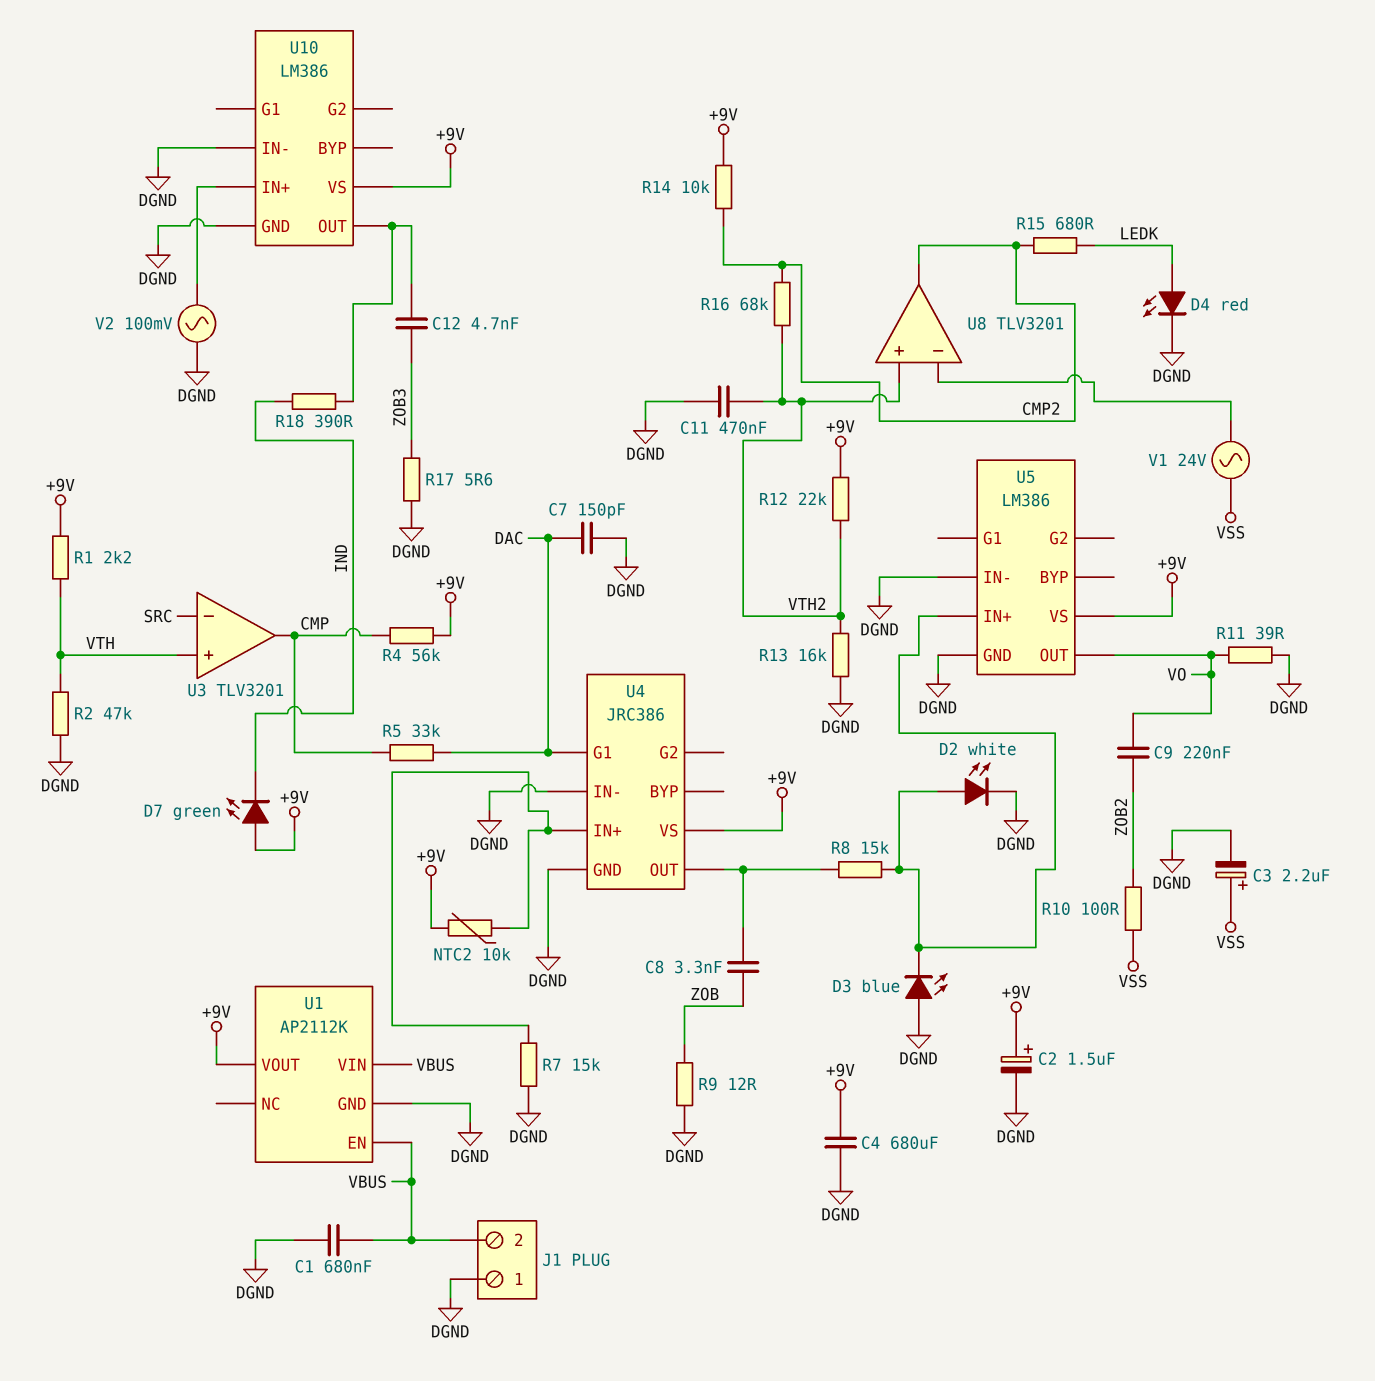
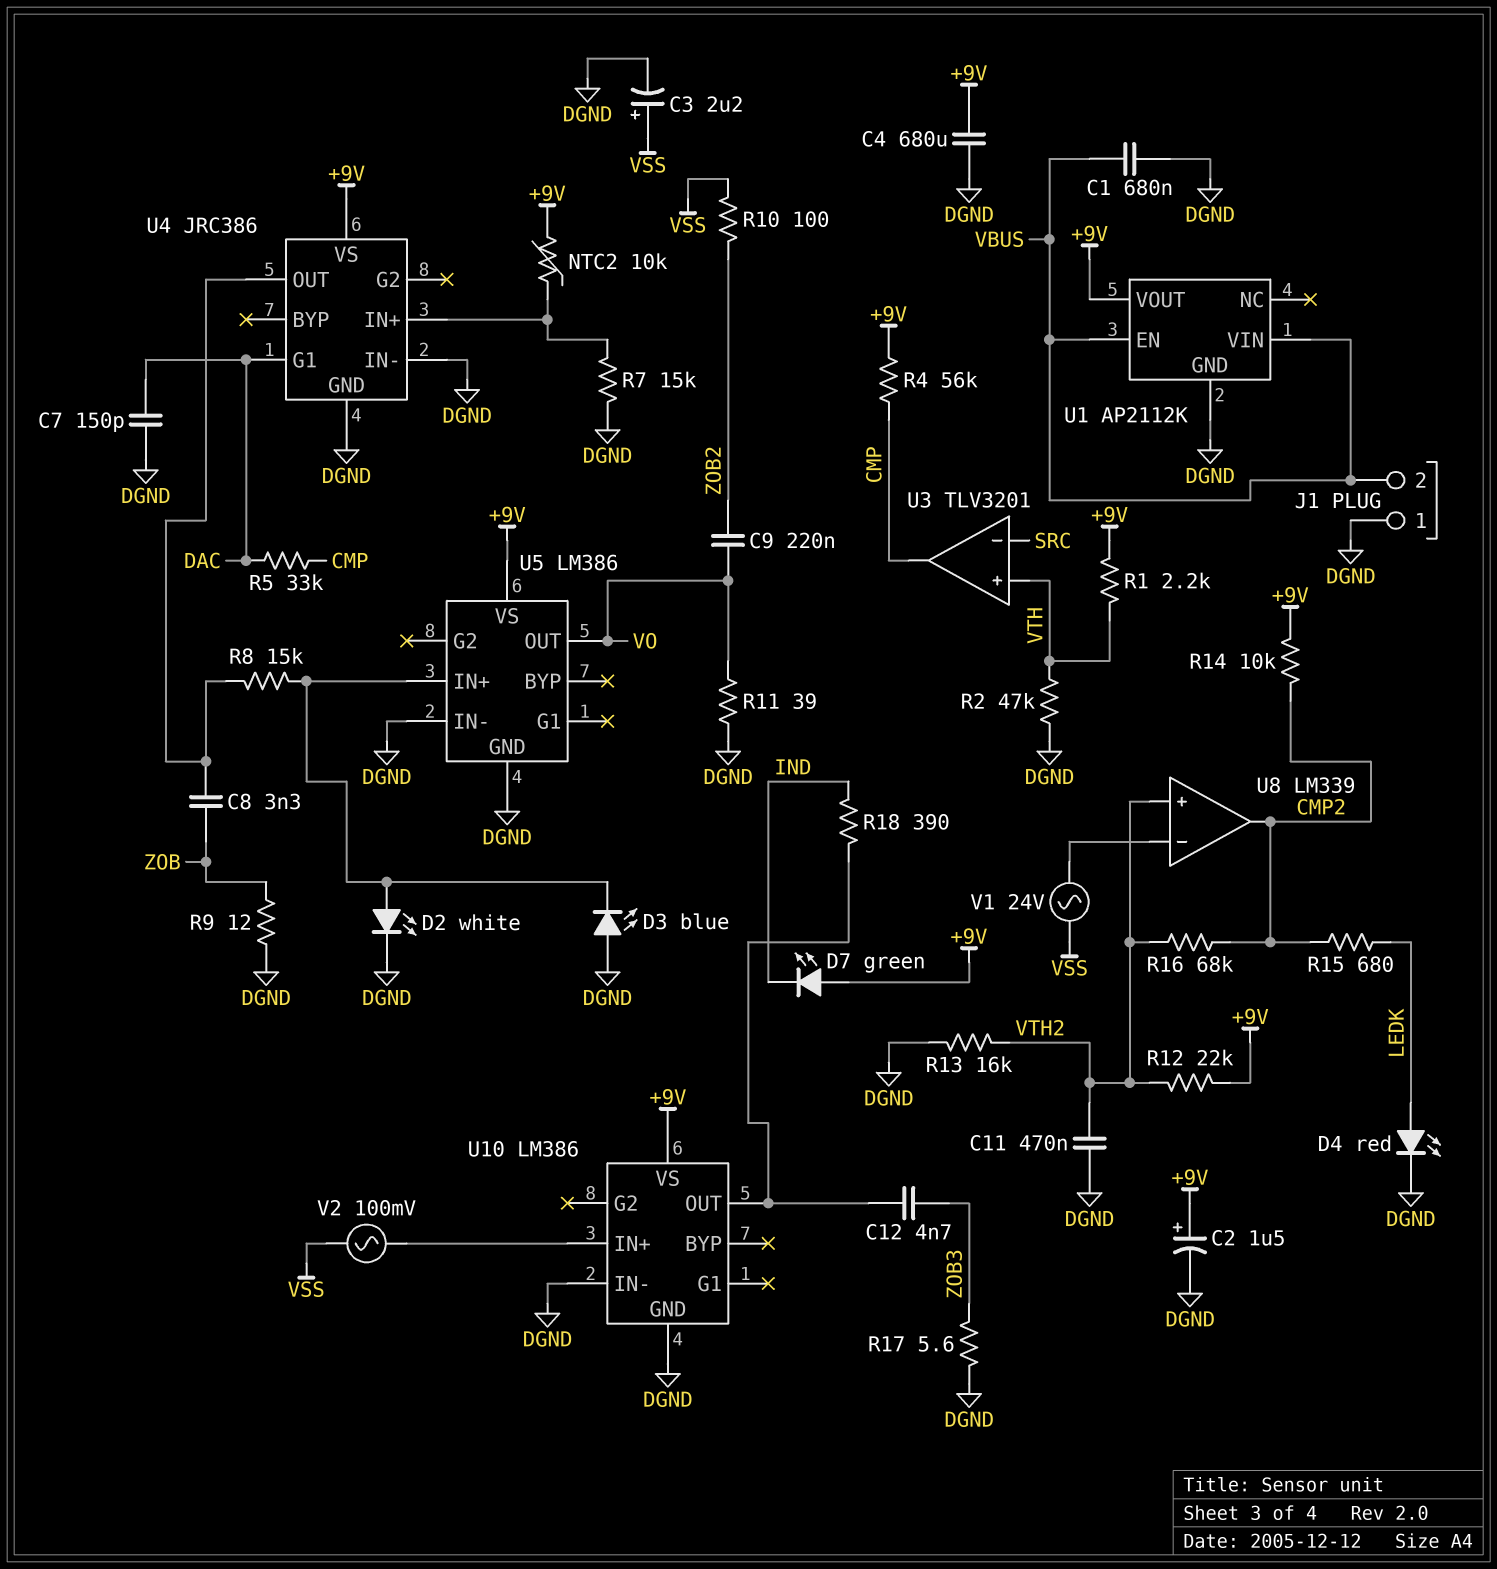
U8: TLV3201 -> LM339
V2: AC 100mV (DGND, U10/IN+) -> AC 100mV (U10/IN+, VSS)

